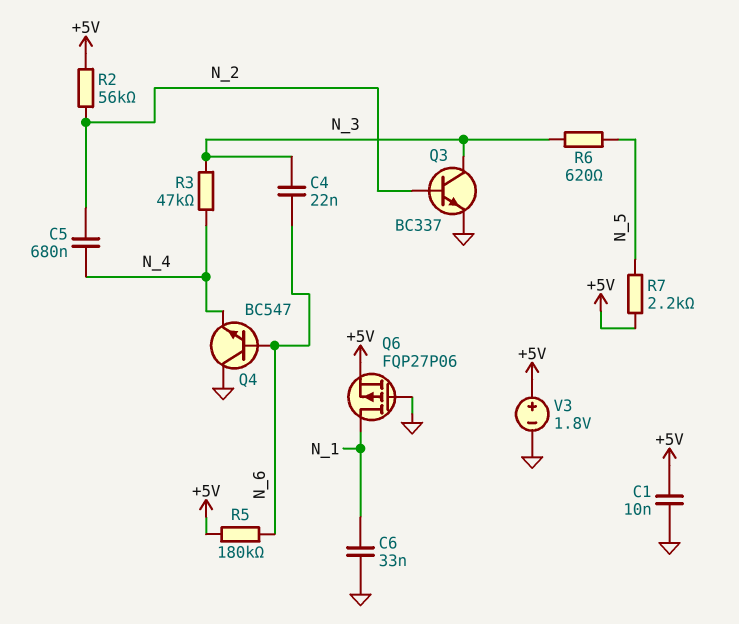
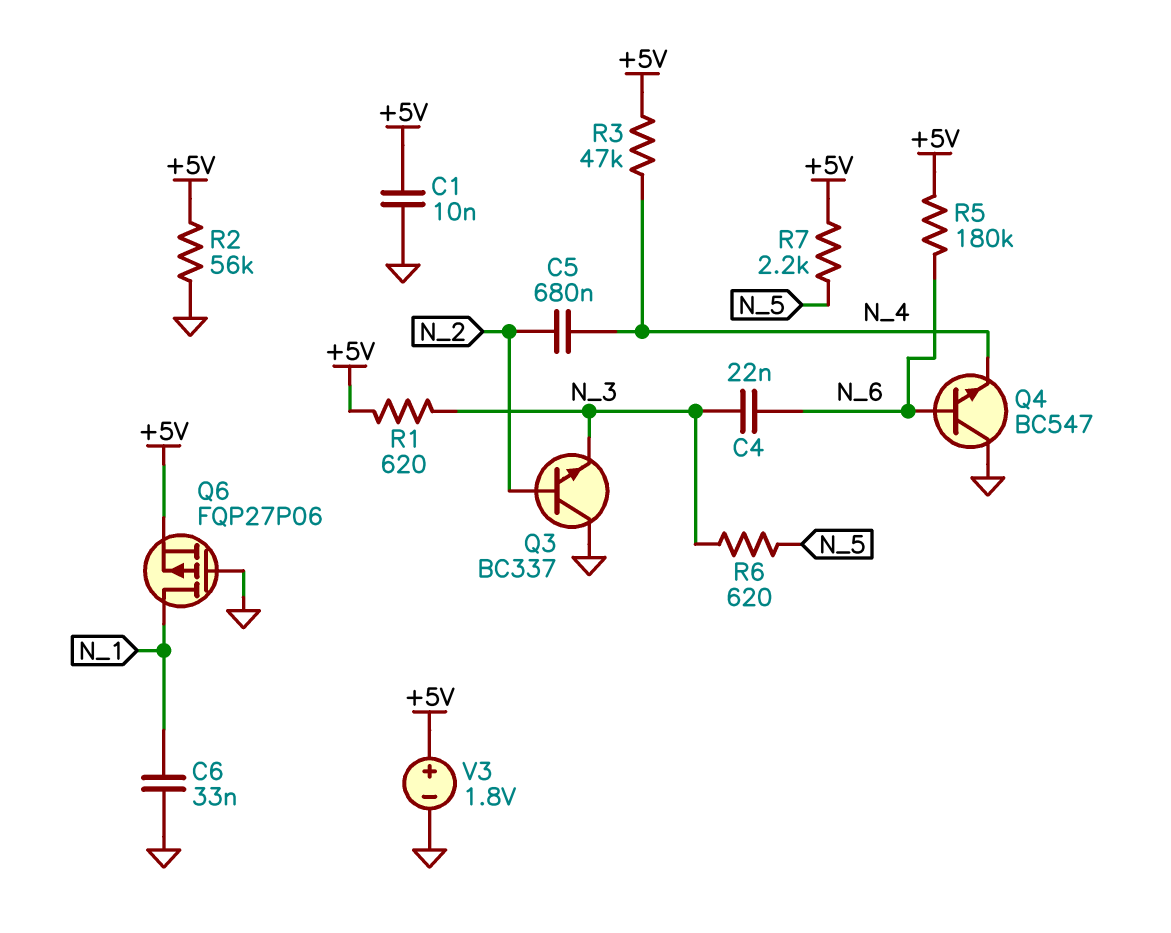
Q3: NPN BC337 (B N_2, C N_3, E GND) -> NPN BC337 (B N_2, C GND, E N_3)
R1: none -> 620 (+5V, N_3)
R2: 56k (+5V, N_2) -> 56k (+5V, GND)
R3: 47k (N_3, N_4) -> 47k (+5V, N_4)

